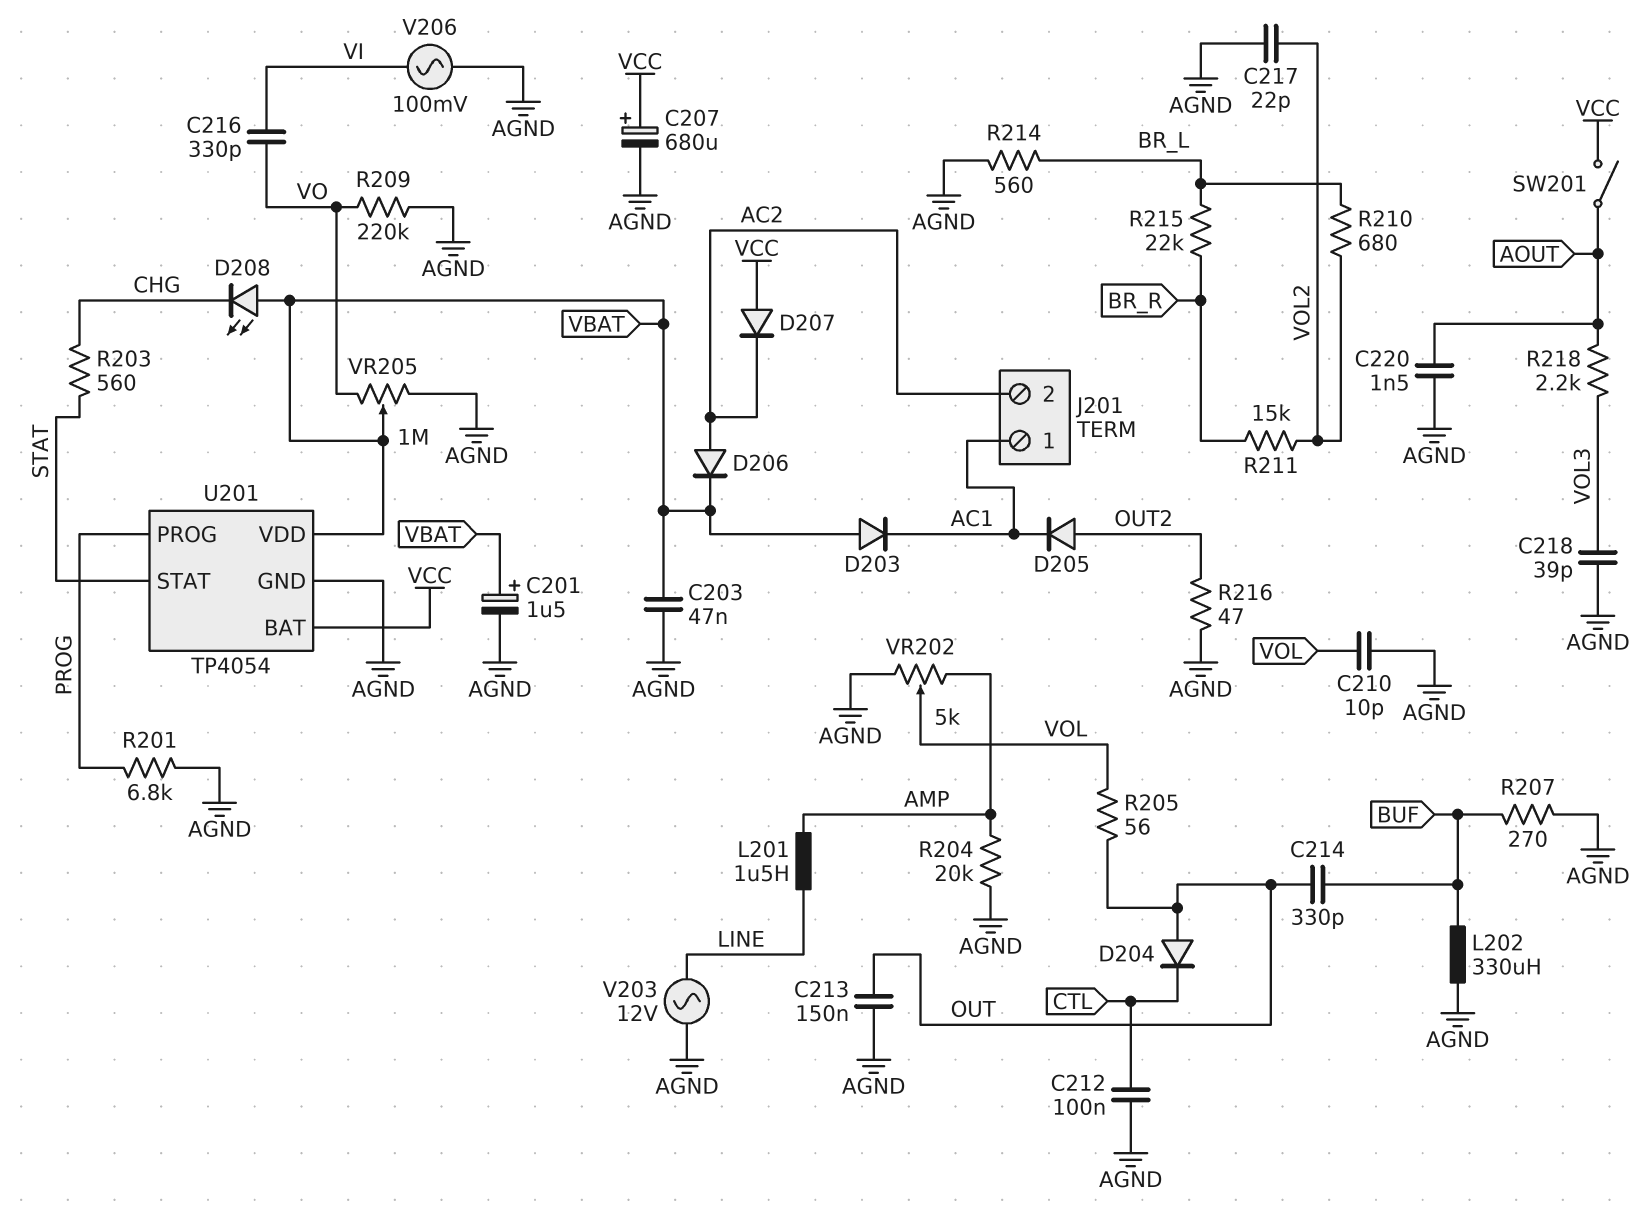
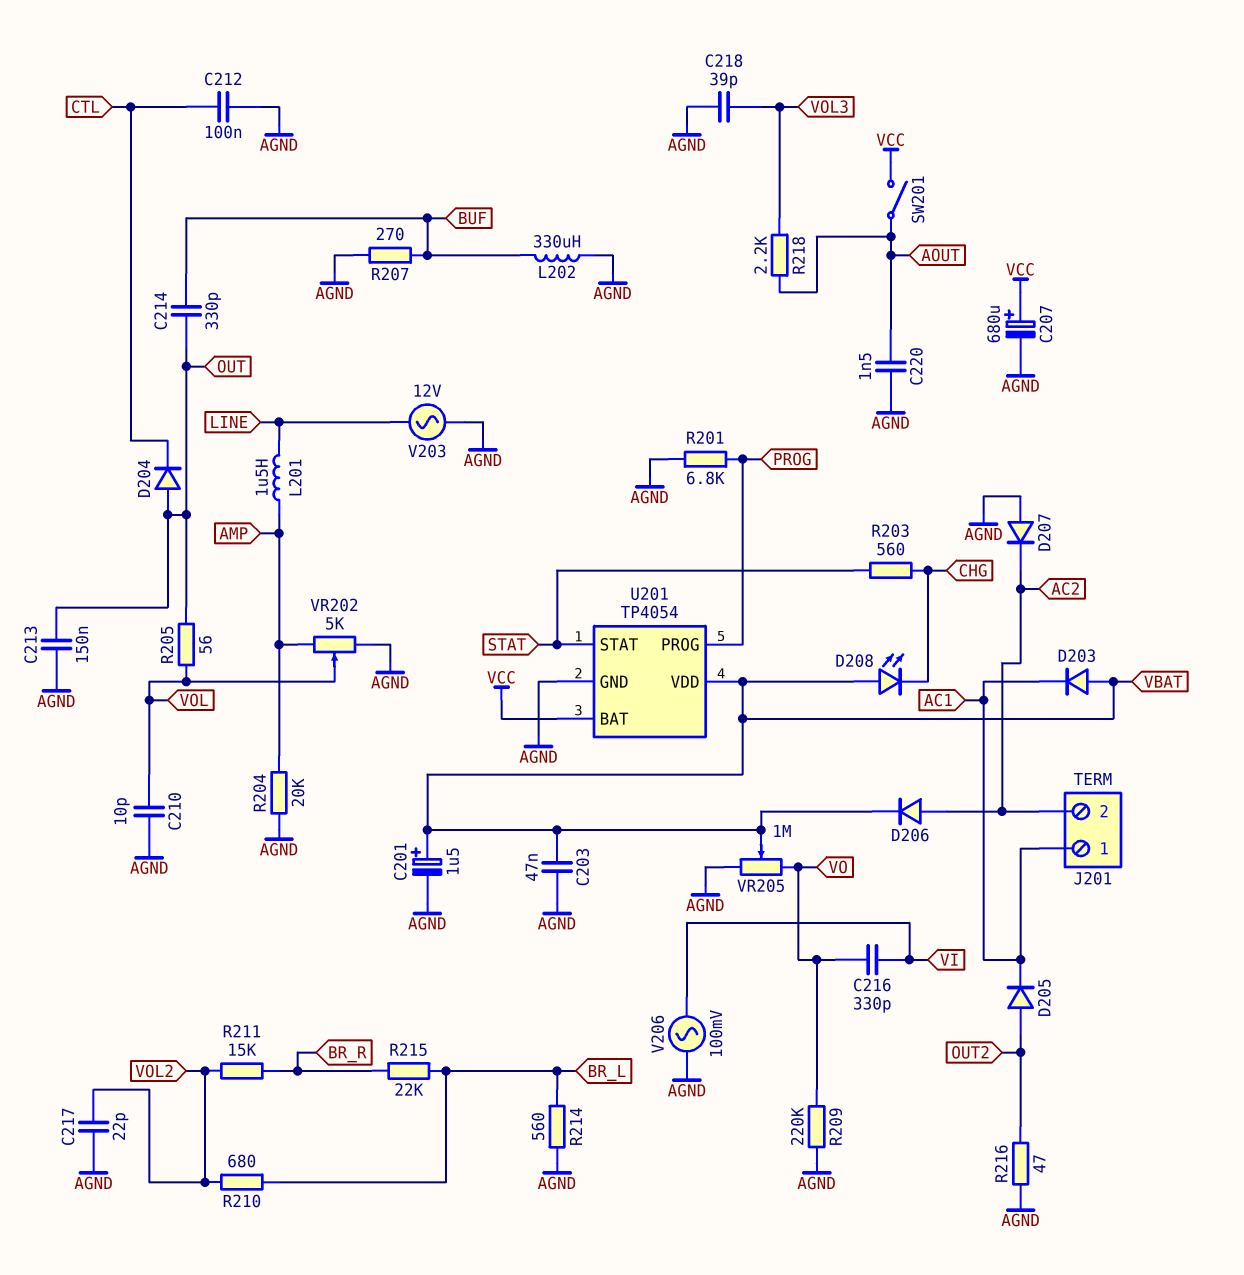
D207: diode (A VCC, K AC2) -> diode (A AGND, K AC2)

